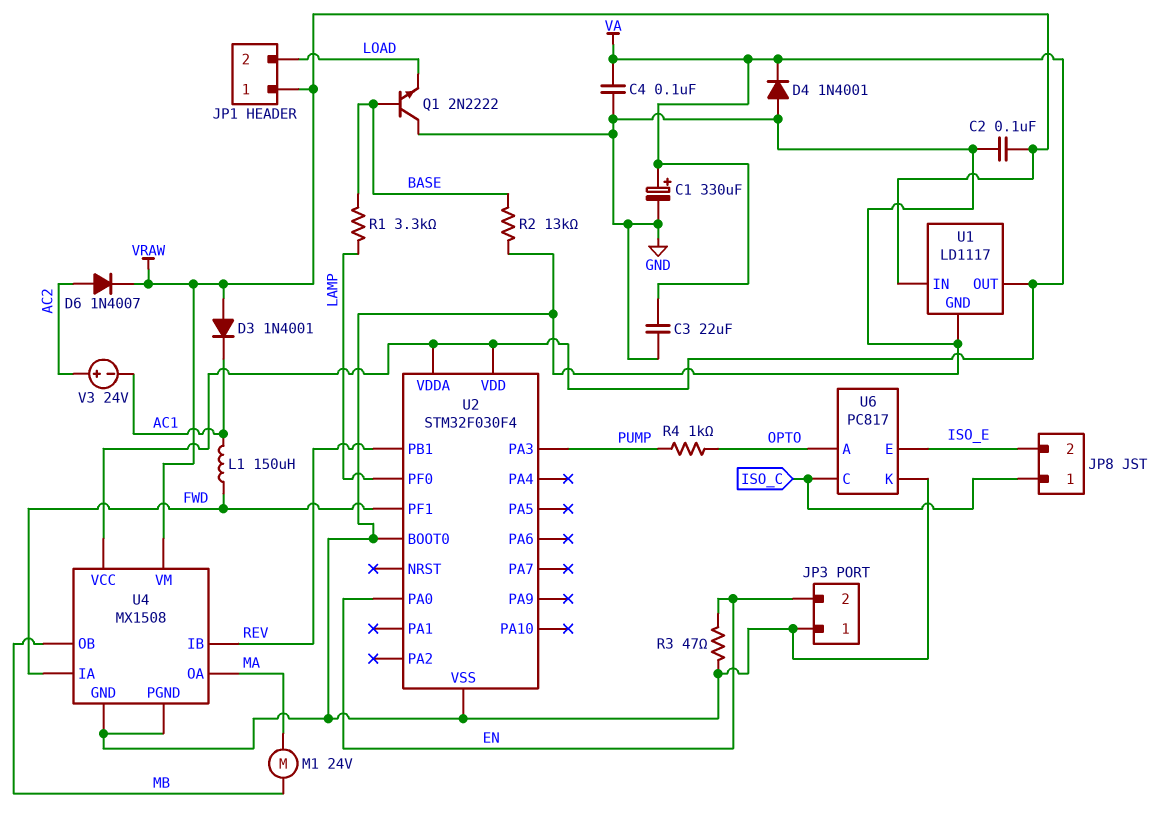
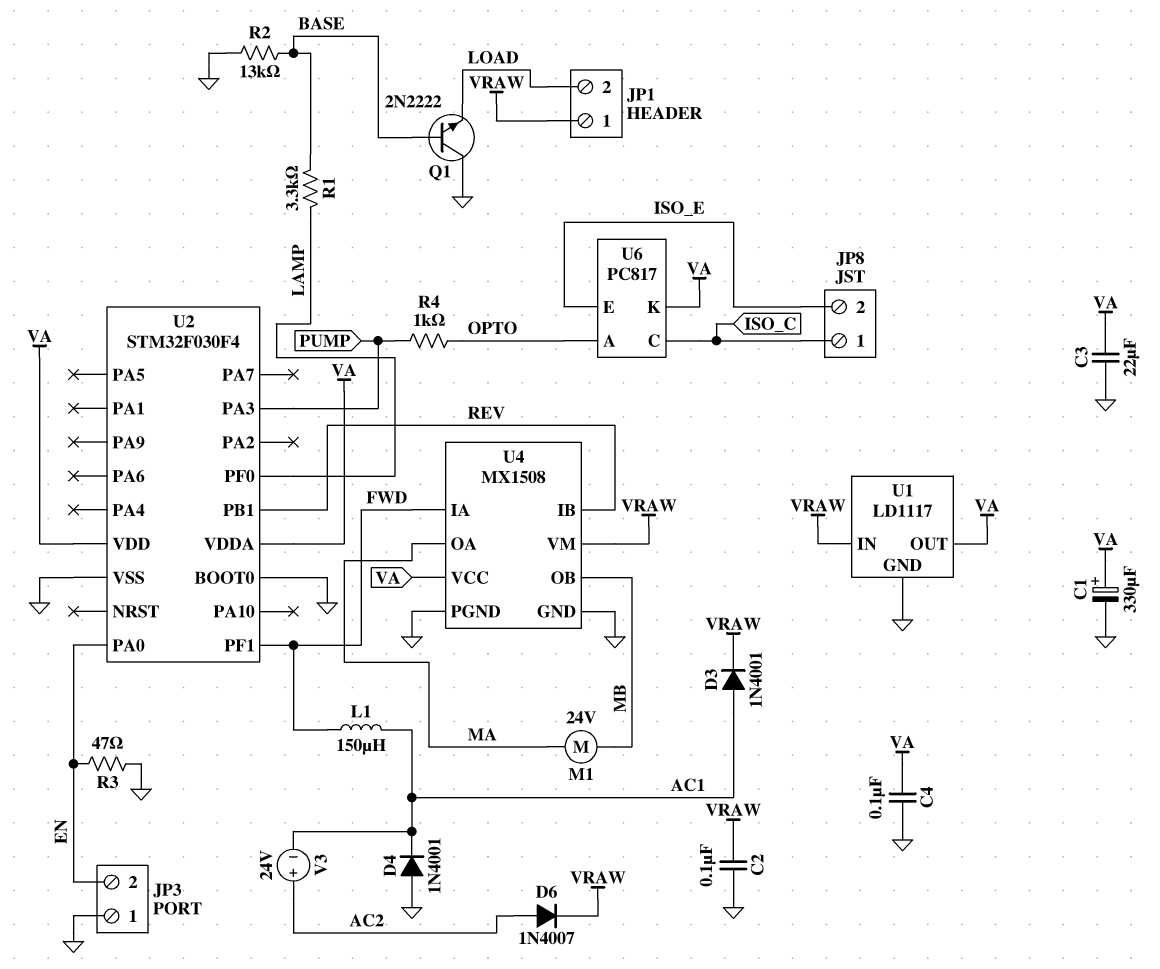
D3: diode 1N4001 (A VRAW, K AC1) -> diode 1N4001 (A AC1, K VRAW)
D4: diode 1N4001 (A GND, K VA) -> diode 1N4001 (A GND, K AC1)
U6 pin K: GND -> VA

